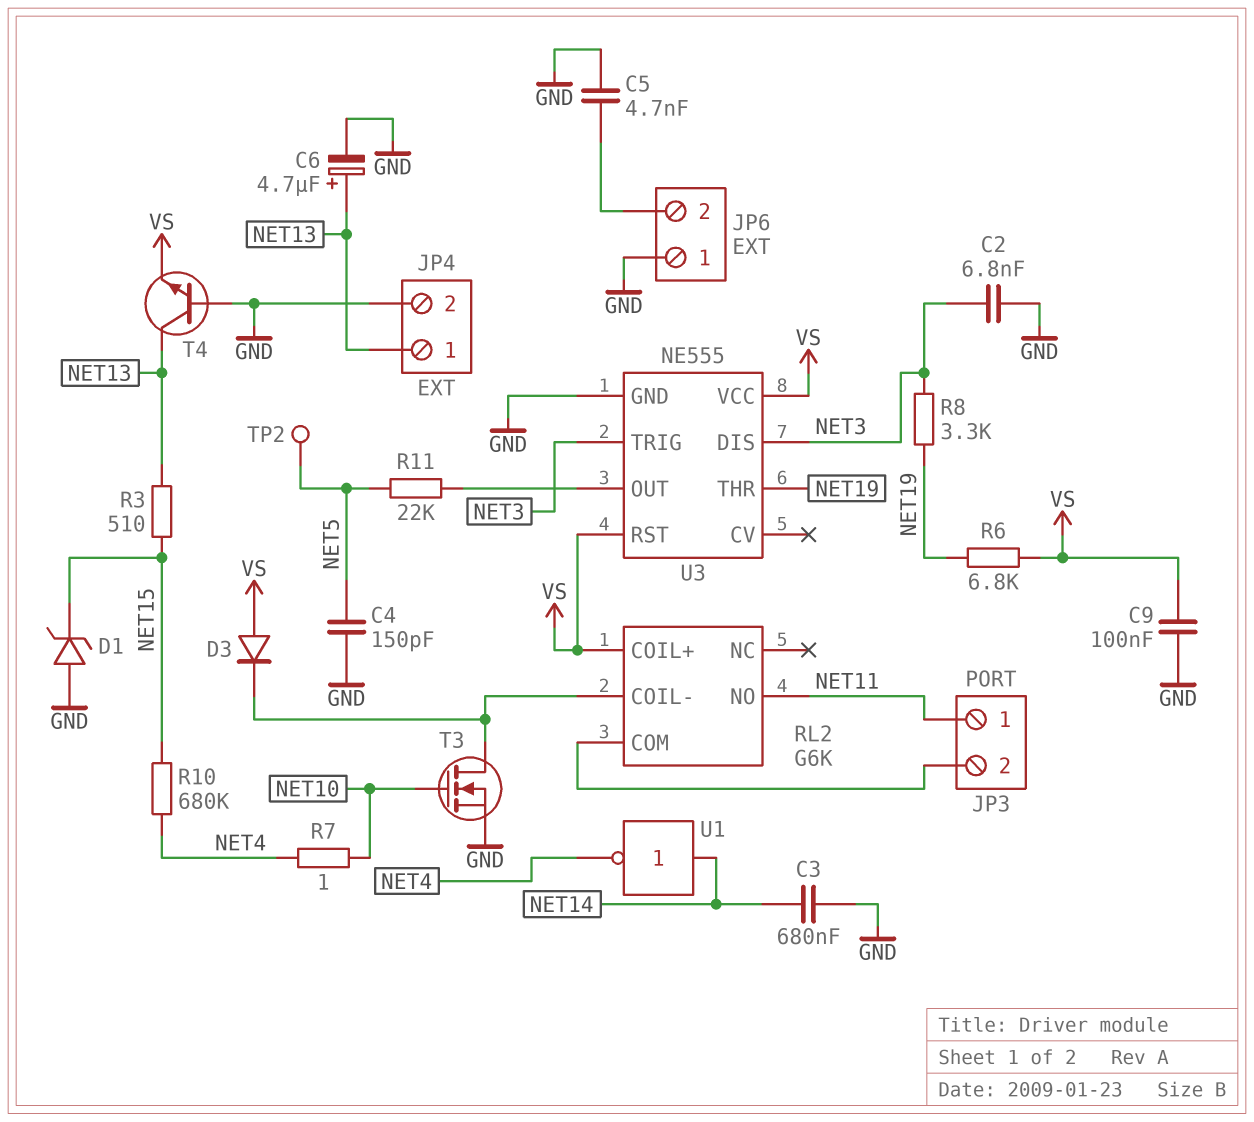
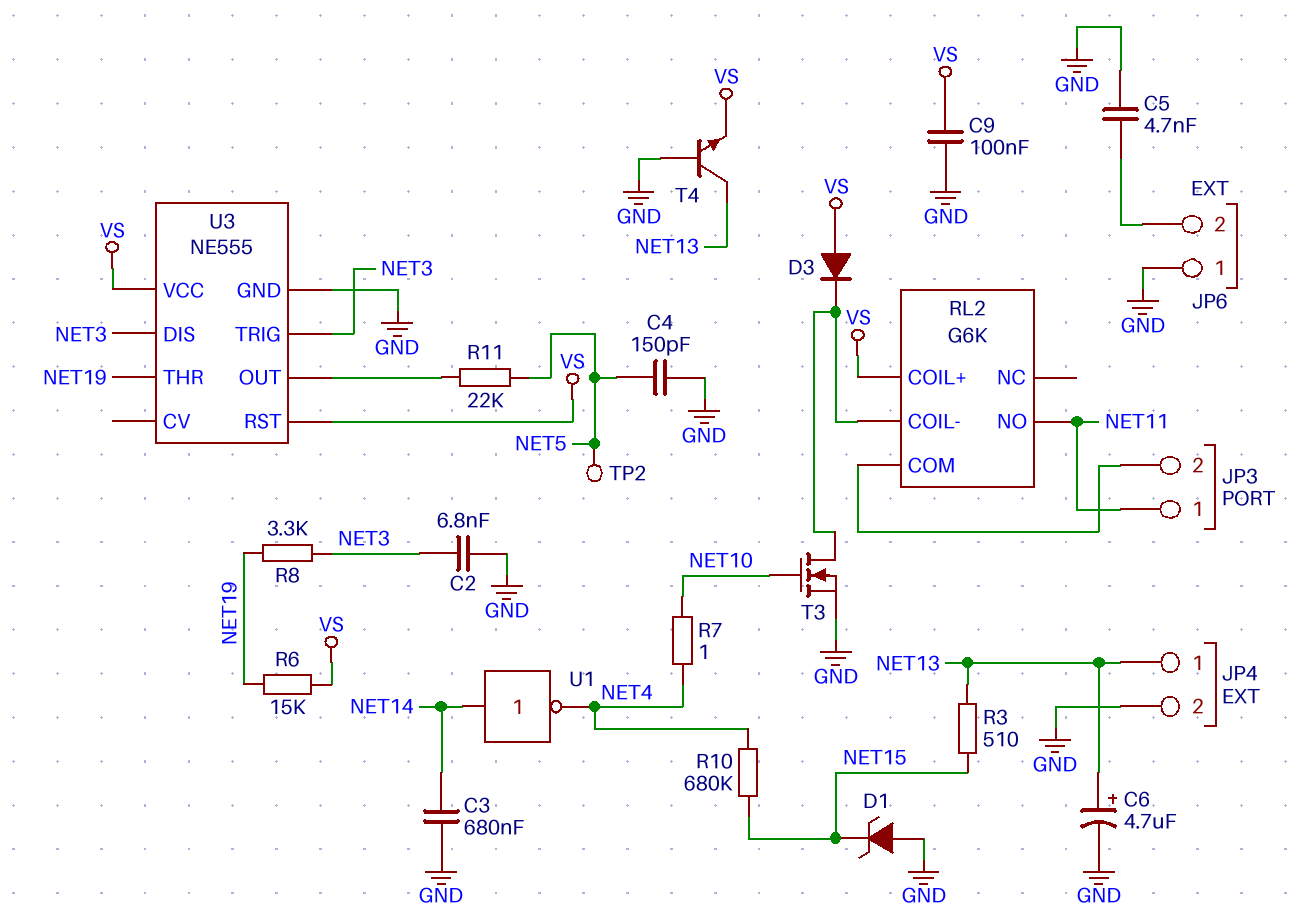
R6: 6.8k (NET19, VS) -> 15k (NET19, VS)

